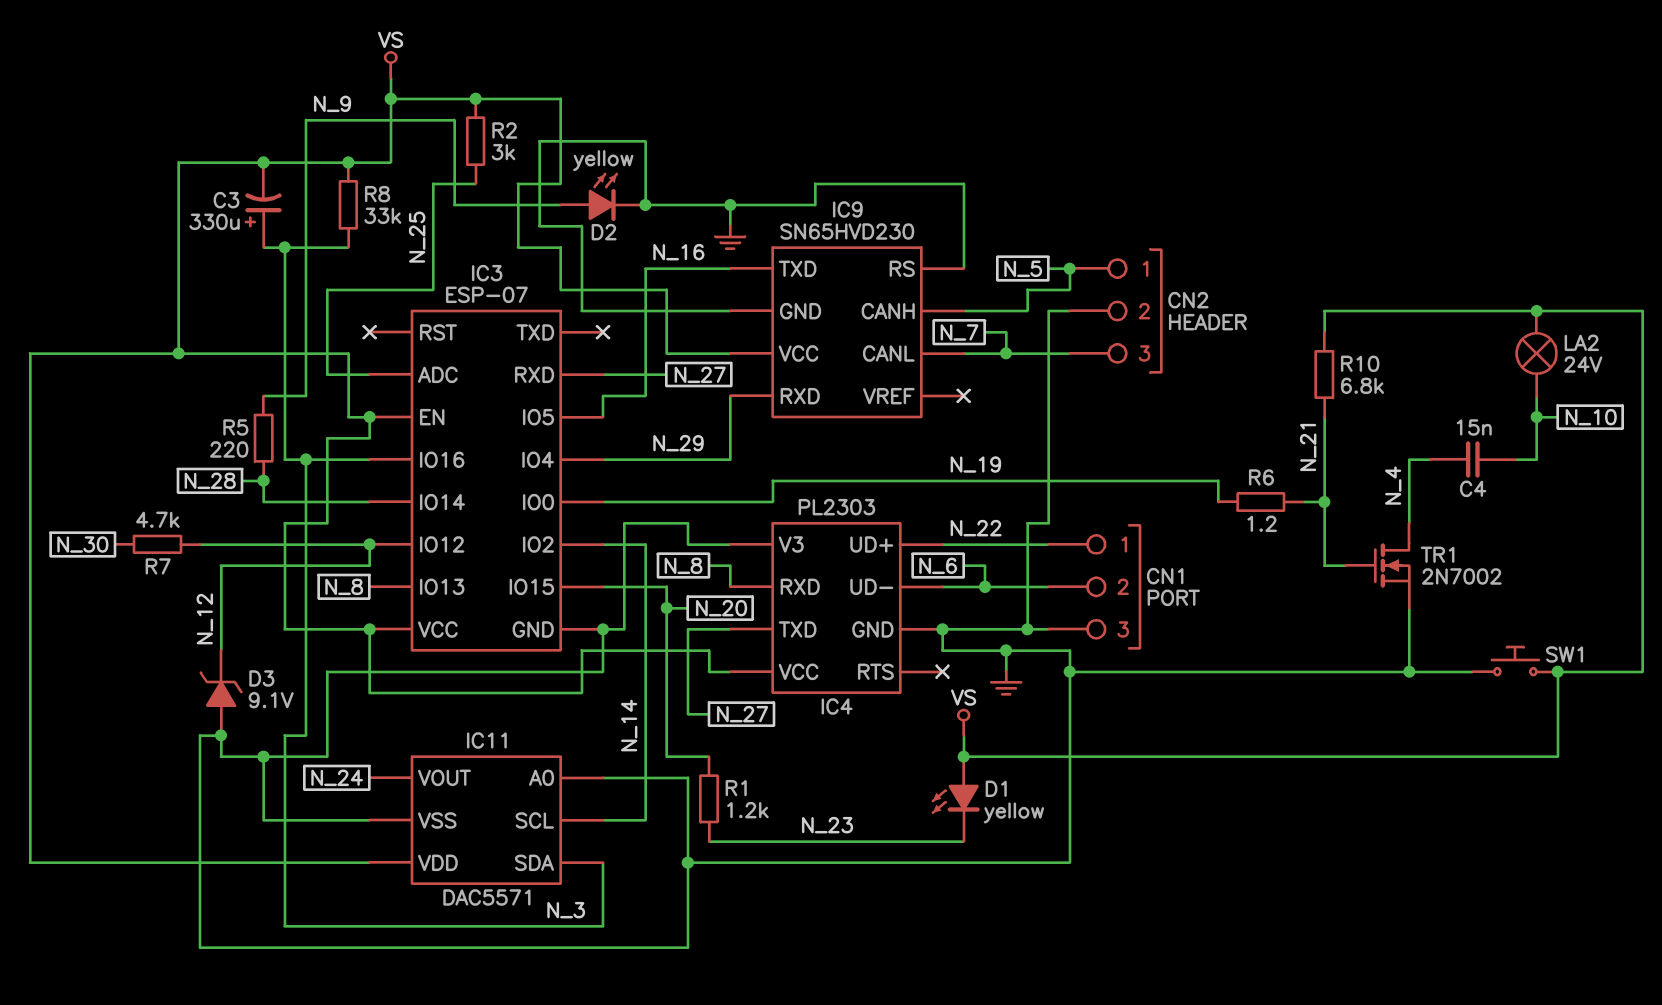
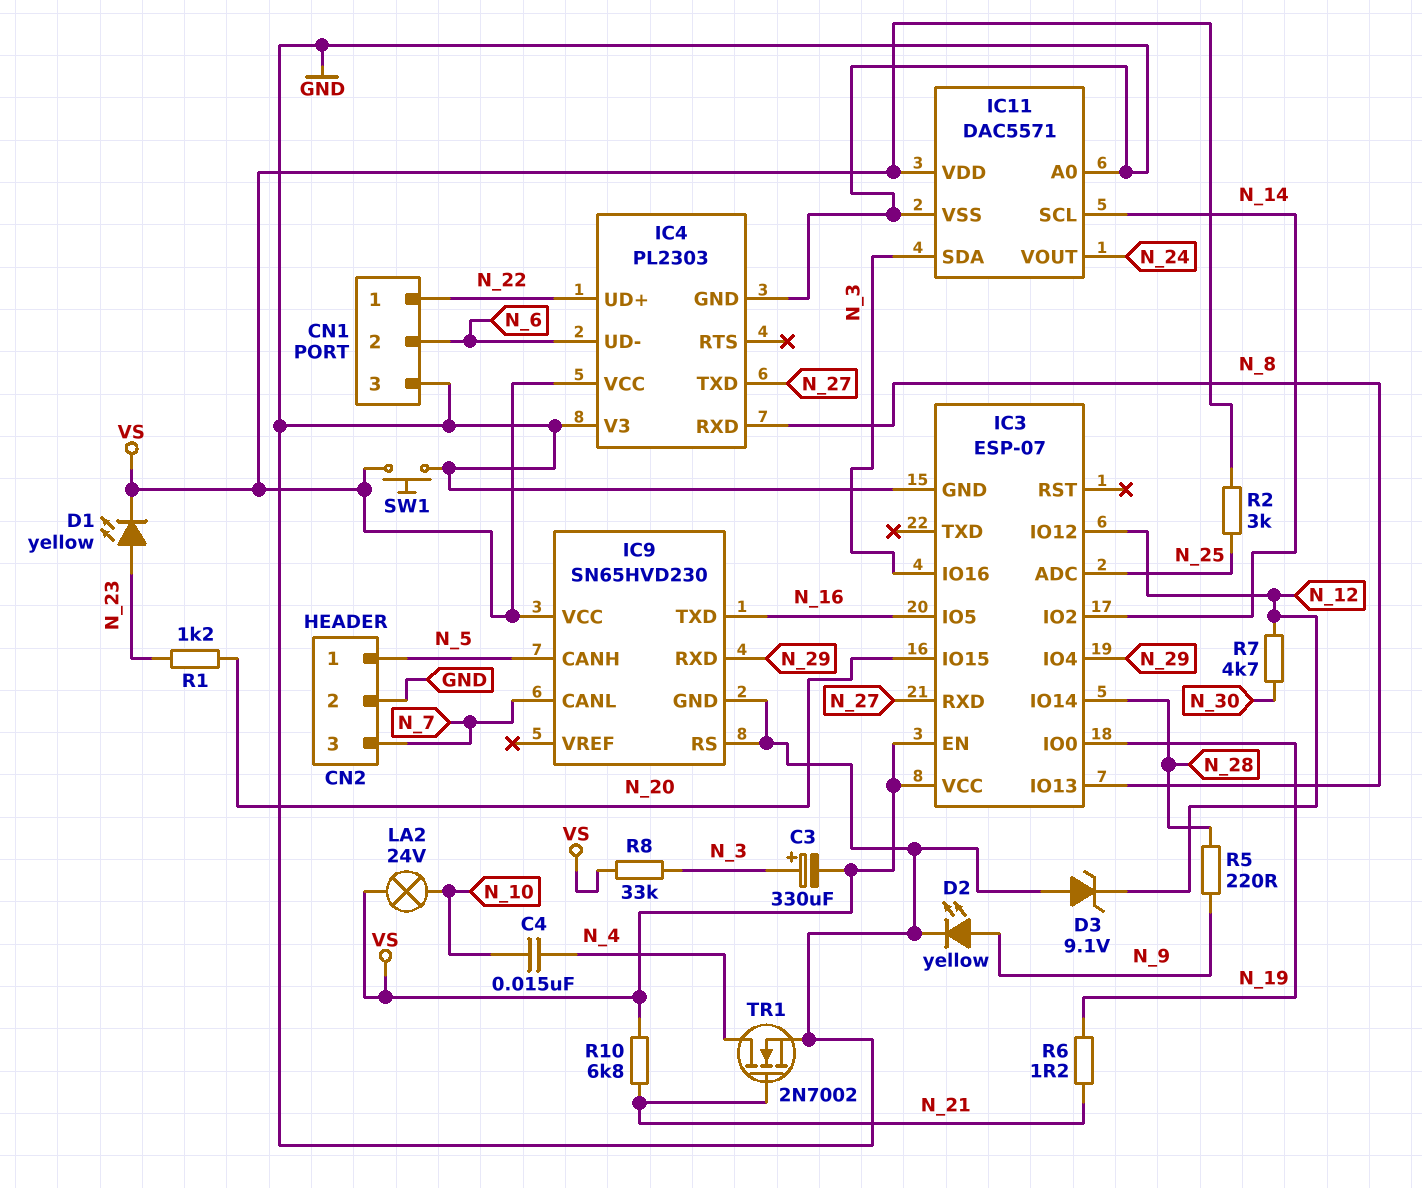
D1: LED yellow (A VS, K N_23) -> LED yellow (A N_23, K VS)

